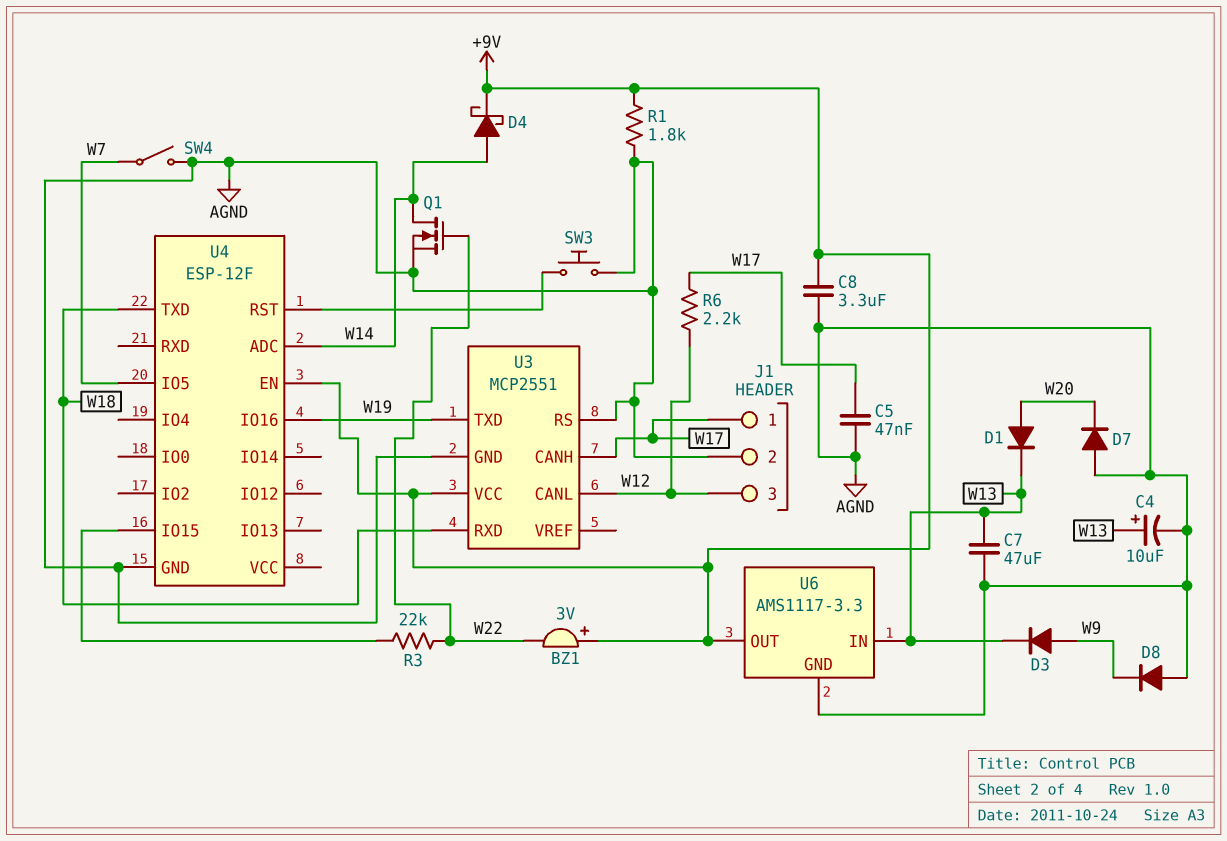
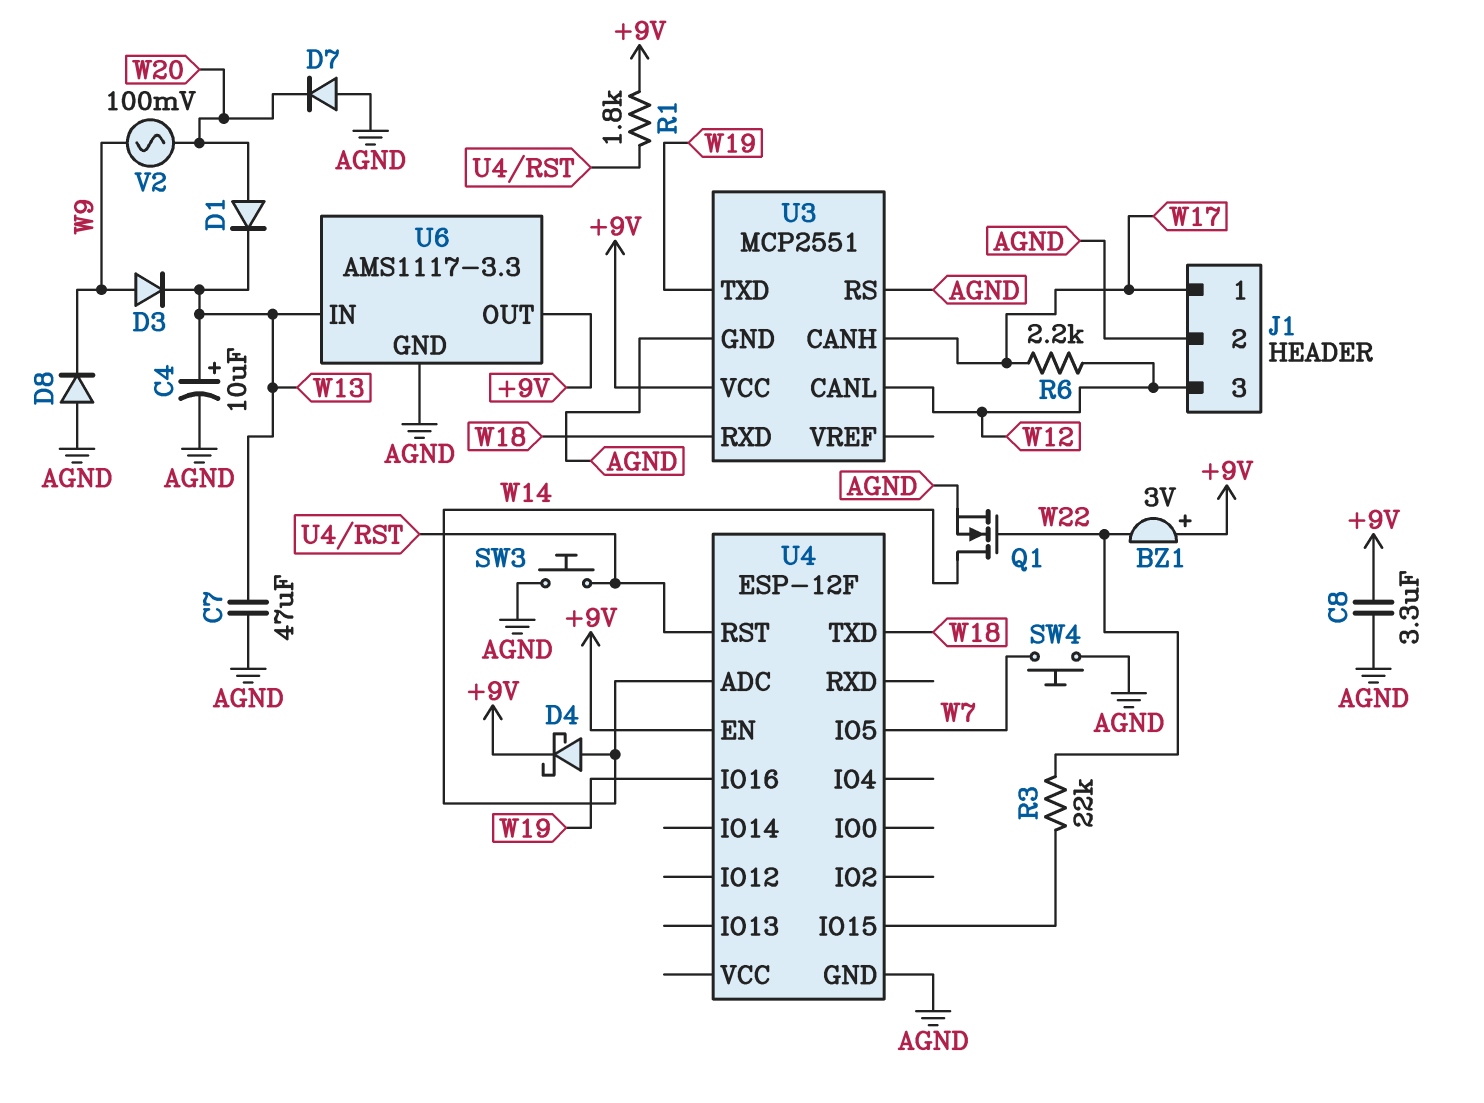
C5: 47nF (AGND, W17) -> none
R1: 1.8k (+9V, AGND) -> 1.8k (+9V, U4/RST)
SW4: switch (AGND, W7) -> button (AGND, W7)
V2: none -> AC 100mV (W9, W20)

